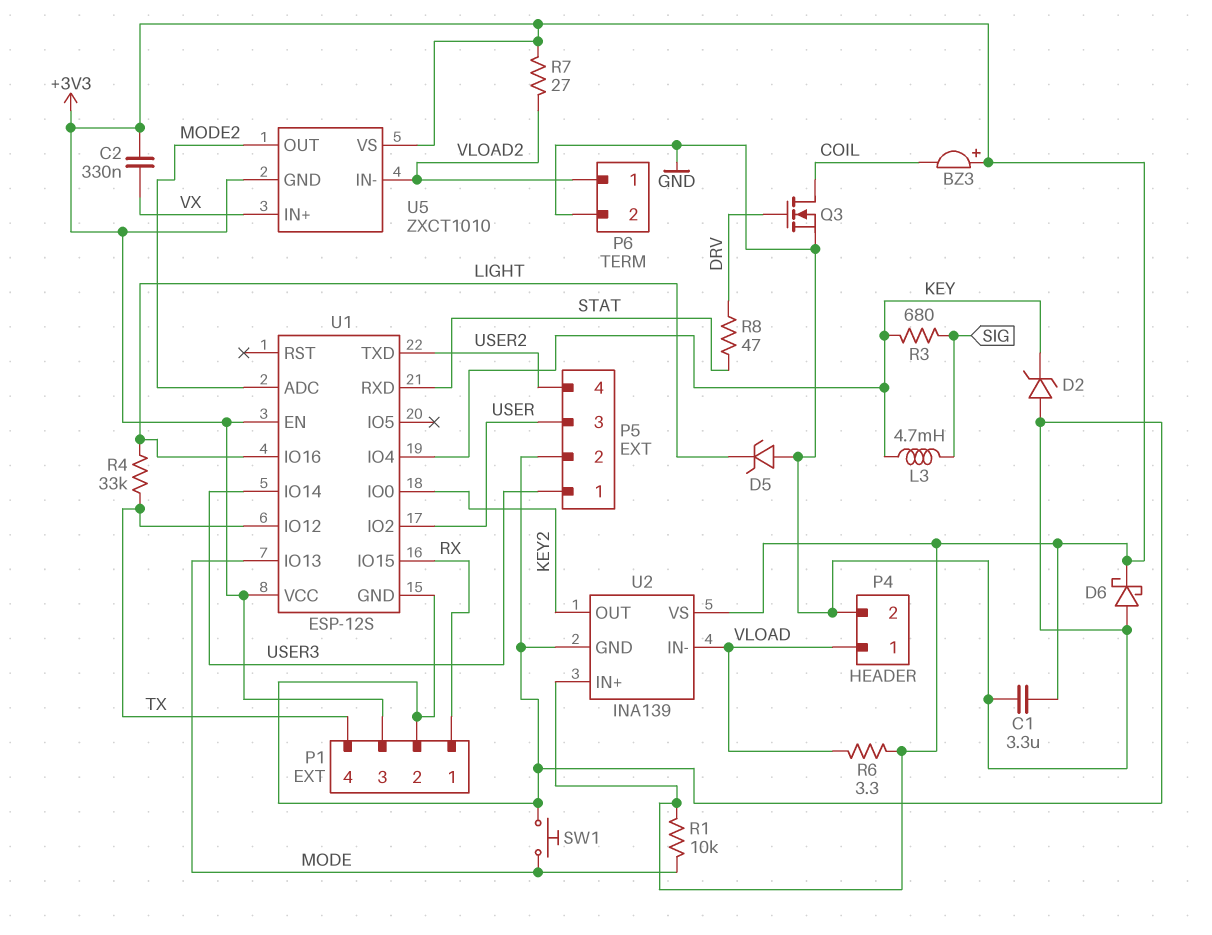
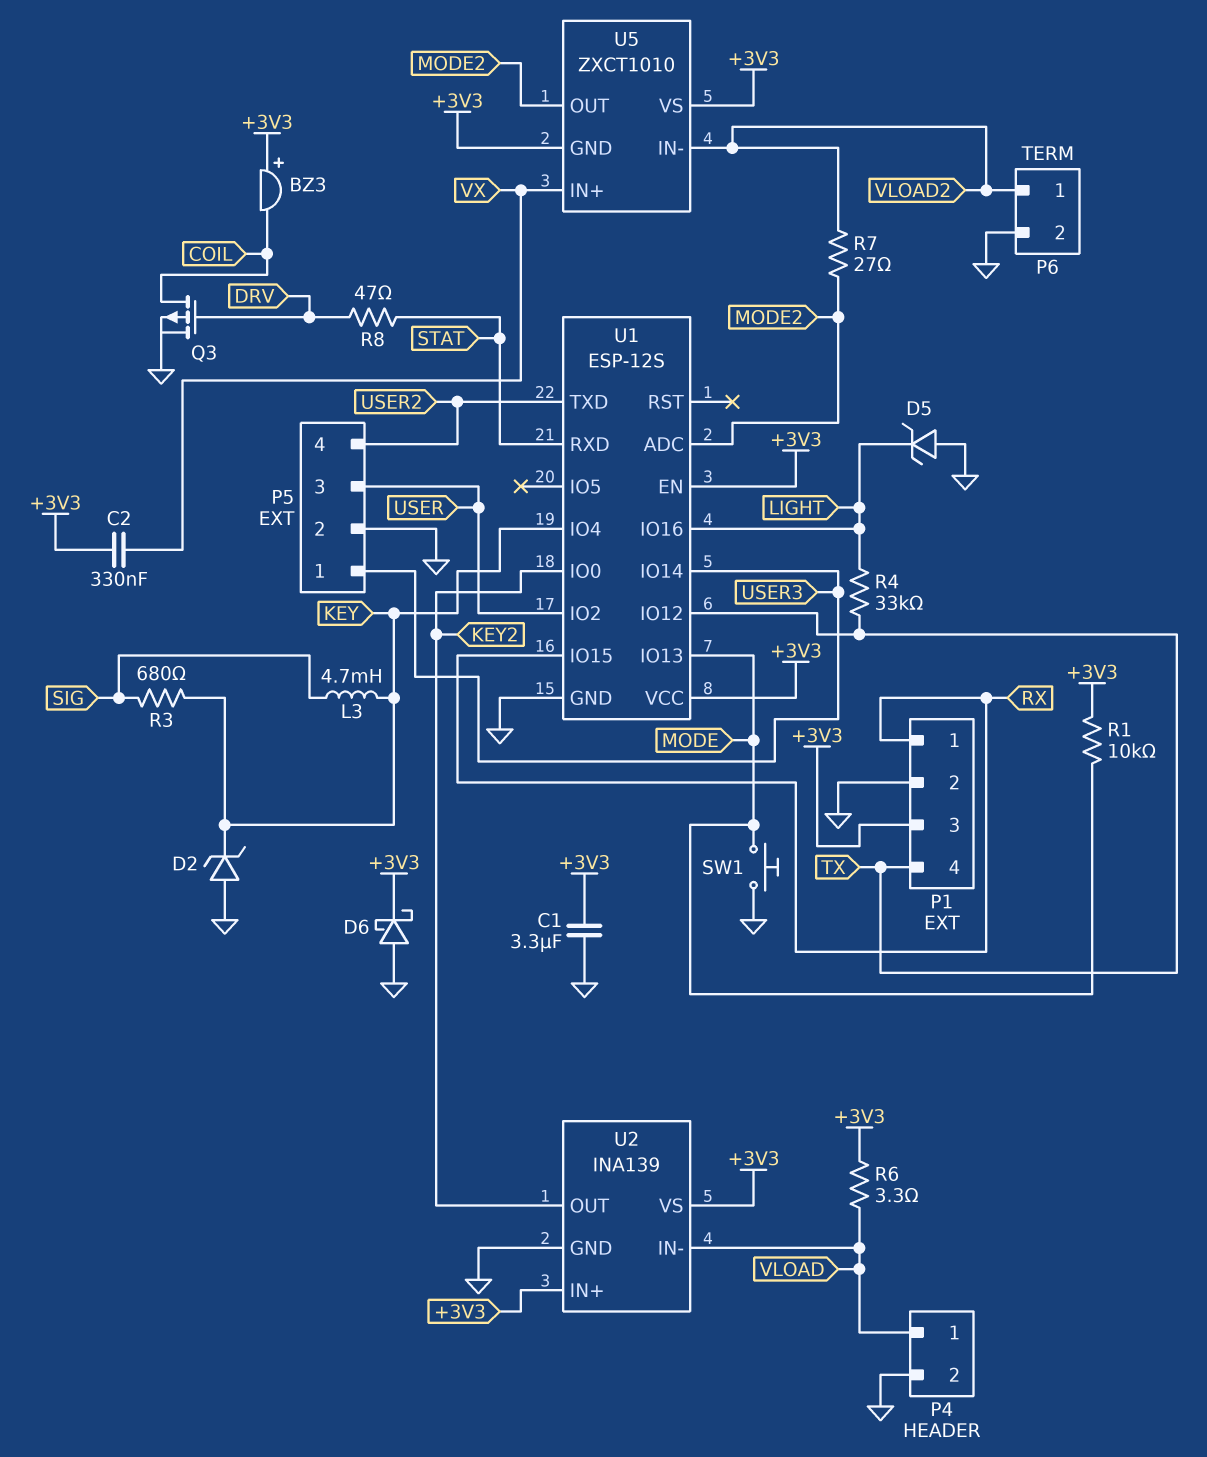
Q3: NMOS (G DRV, D COIL, S GND) -> PMOS (G DRV, D COIL, S GND)
R7: 27 (+3V3, VLOAD2) -> 27 (MODE2, VLOAD2)

